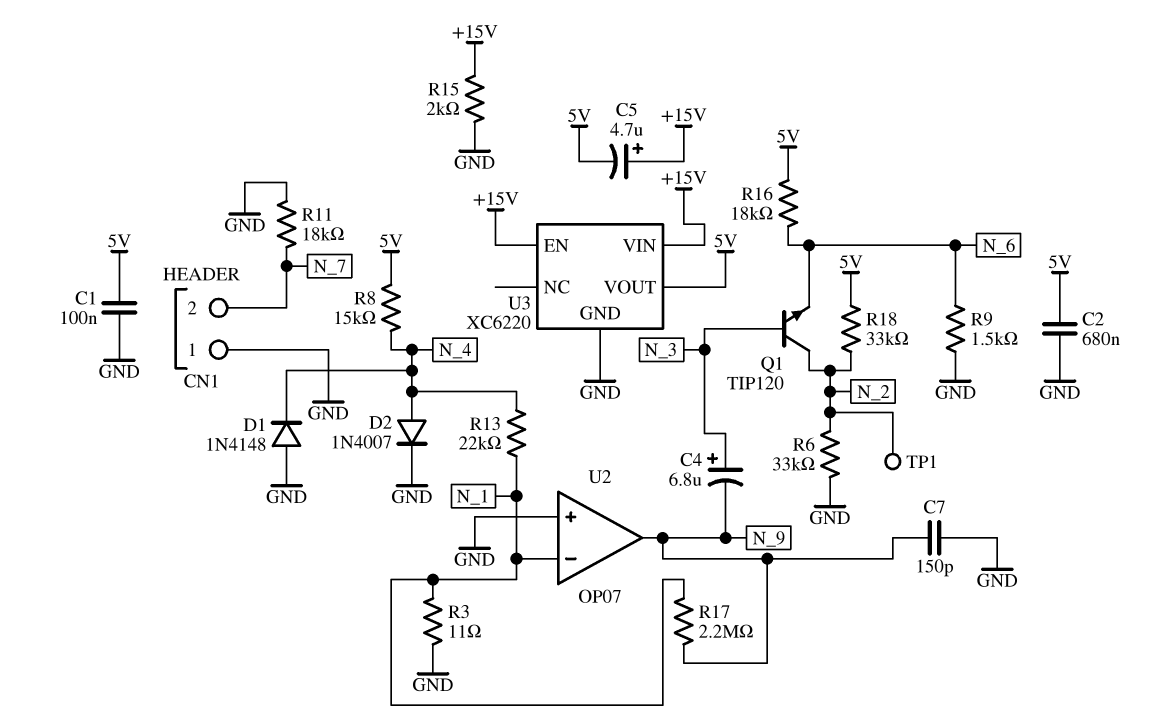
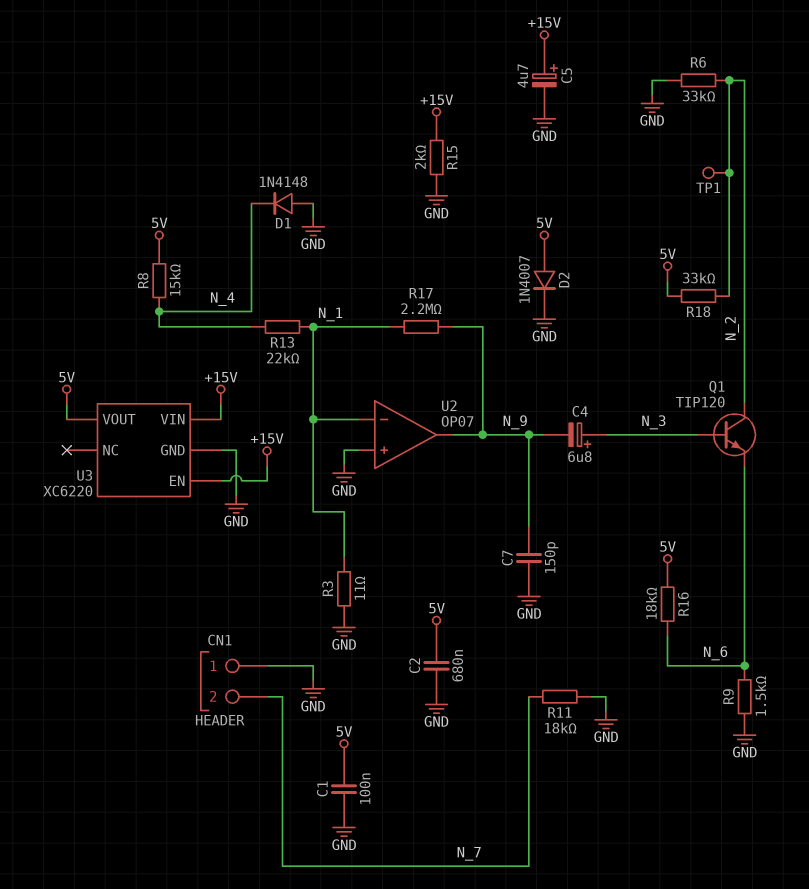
C5: 4.7uF (plus +15V, minus 5V) -> 4.7uF (plus +15V, minus GND)
D2: diode 1N4007 (A N_4, K GND) -> diode 1N4007 (A 5V, K GND)

